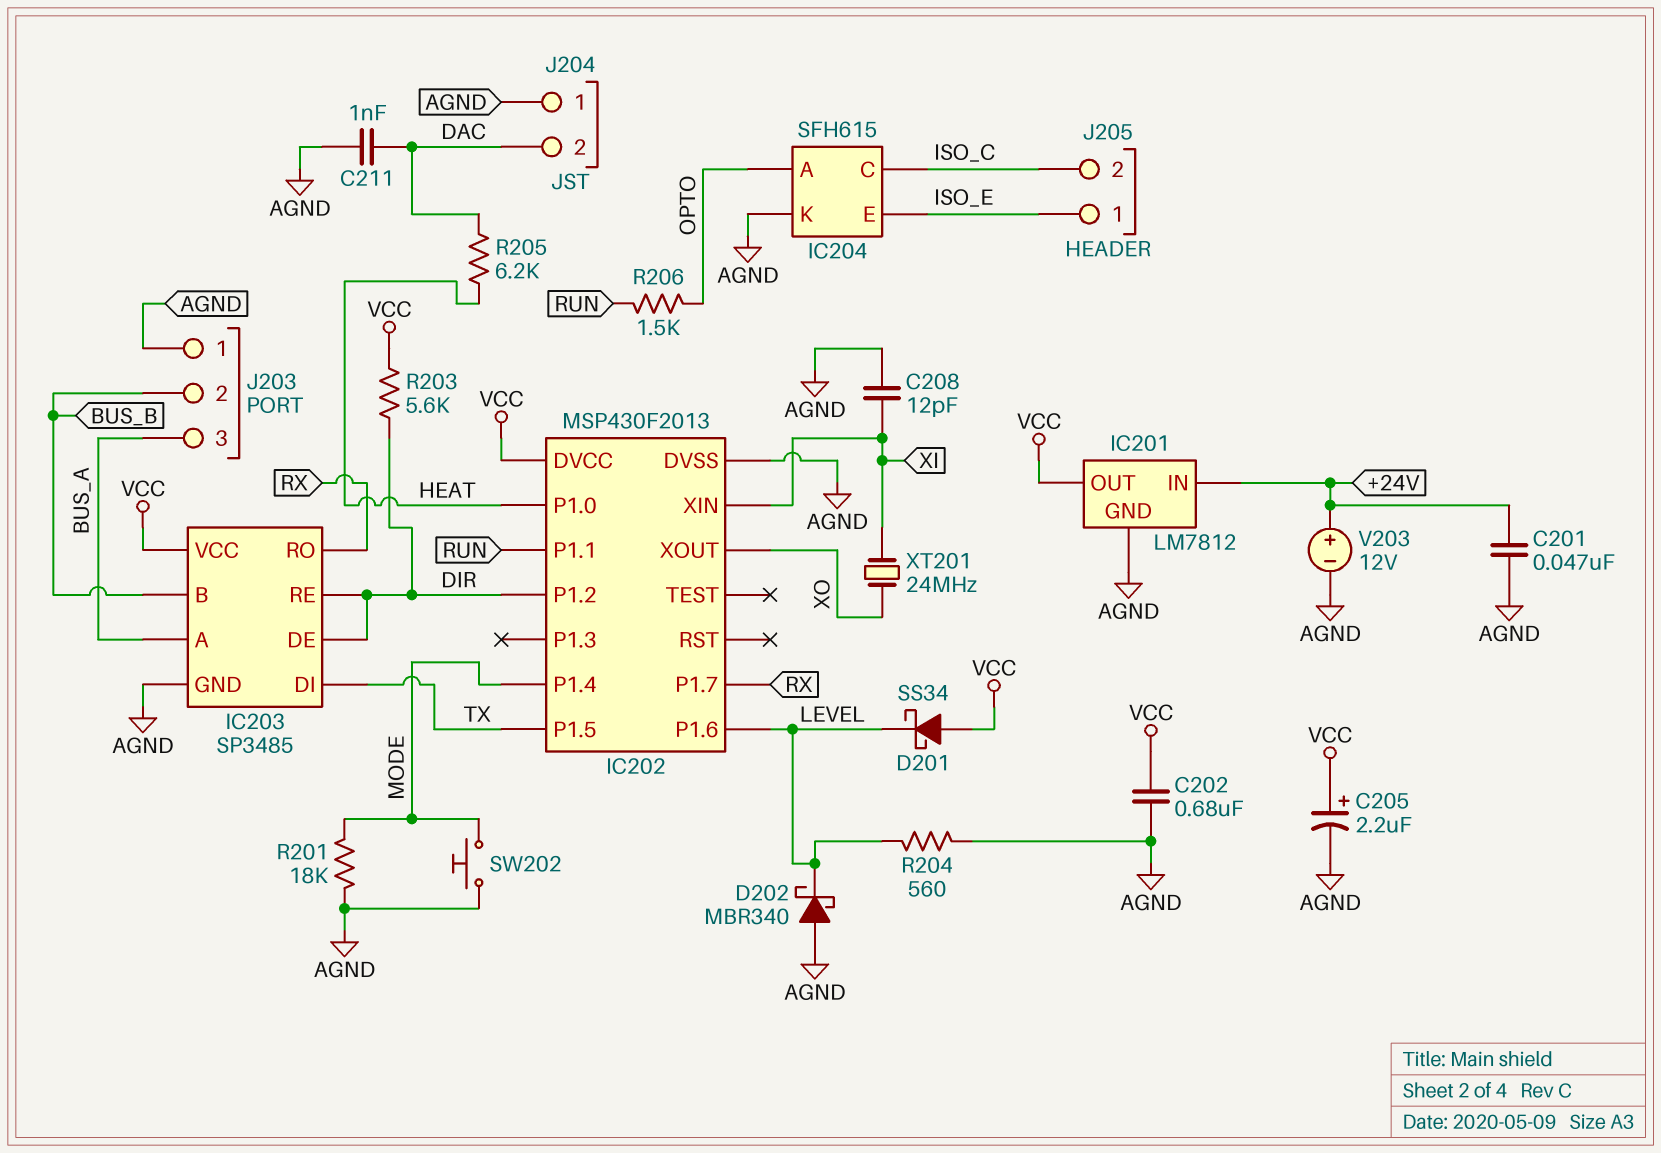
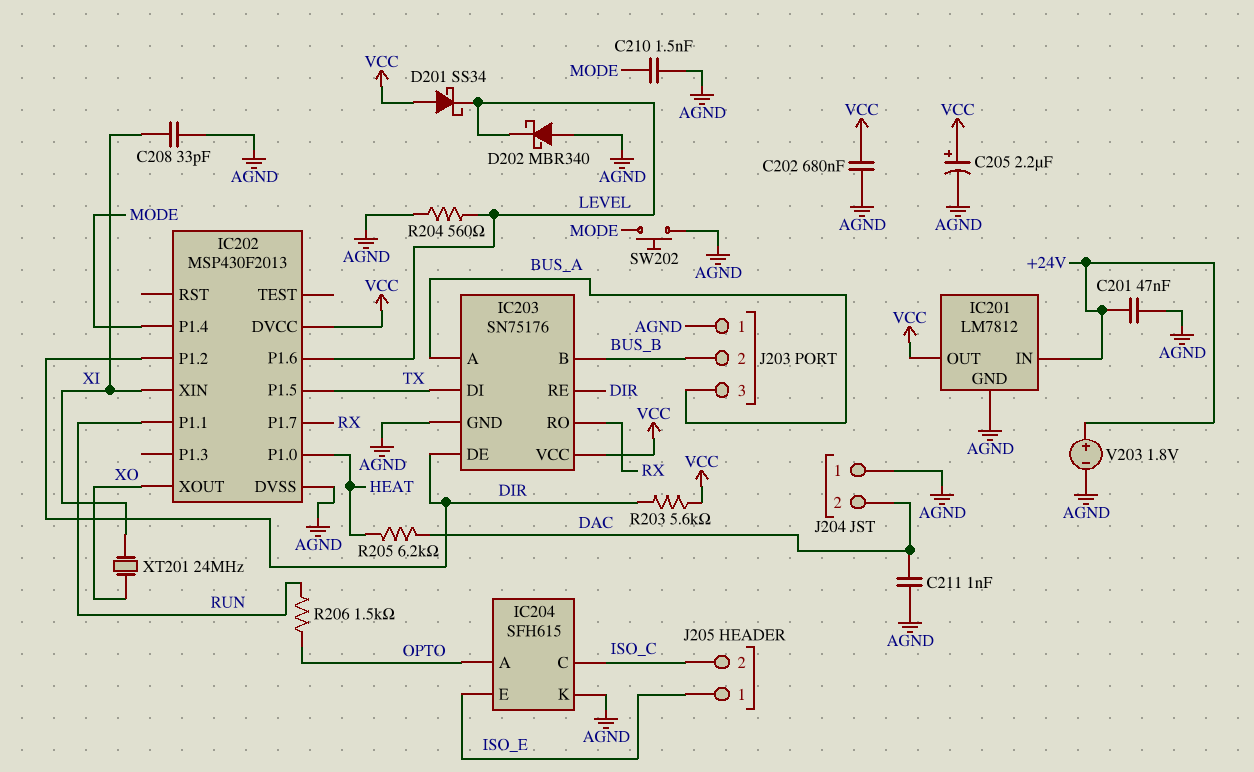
C208: 12pF (AGND, XI) -> 33pF (AGND, XI)
C210: none -> 1.5nF (AGND, MODE)
IC203: SP3485 -> SN75176
R201: 18k (AGND, MODE) -> none
V203: 12V (plus +24V, minus AGND) -> 1.8V (plus +24V, minus AGND)

